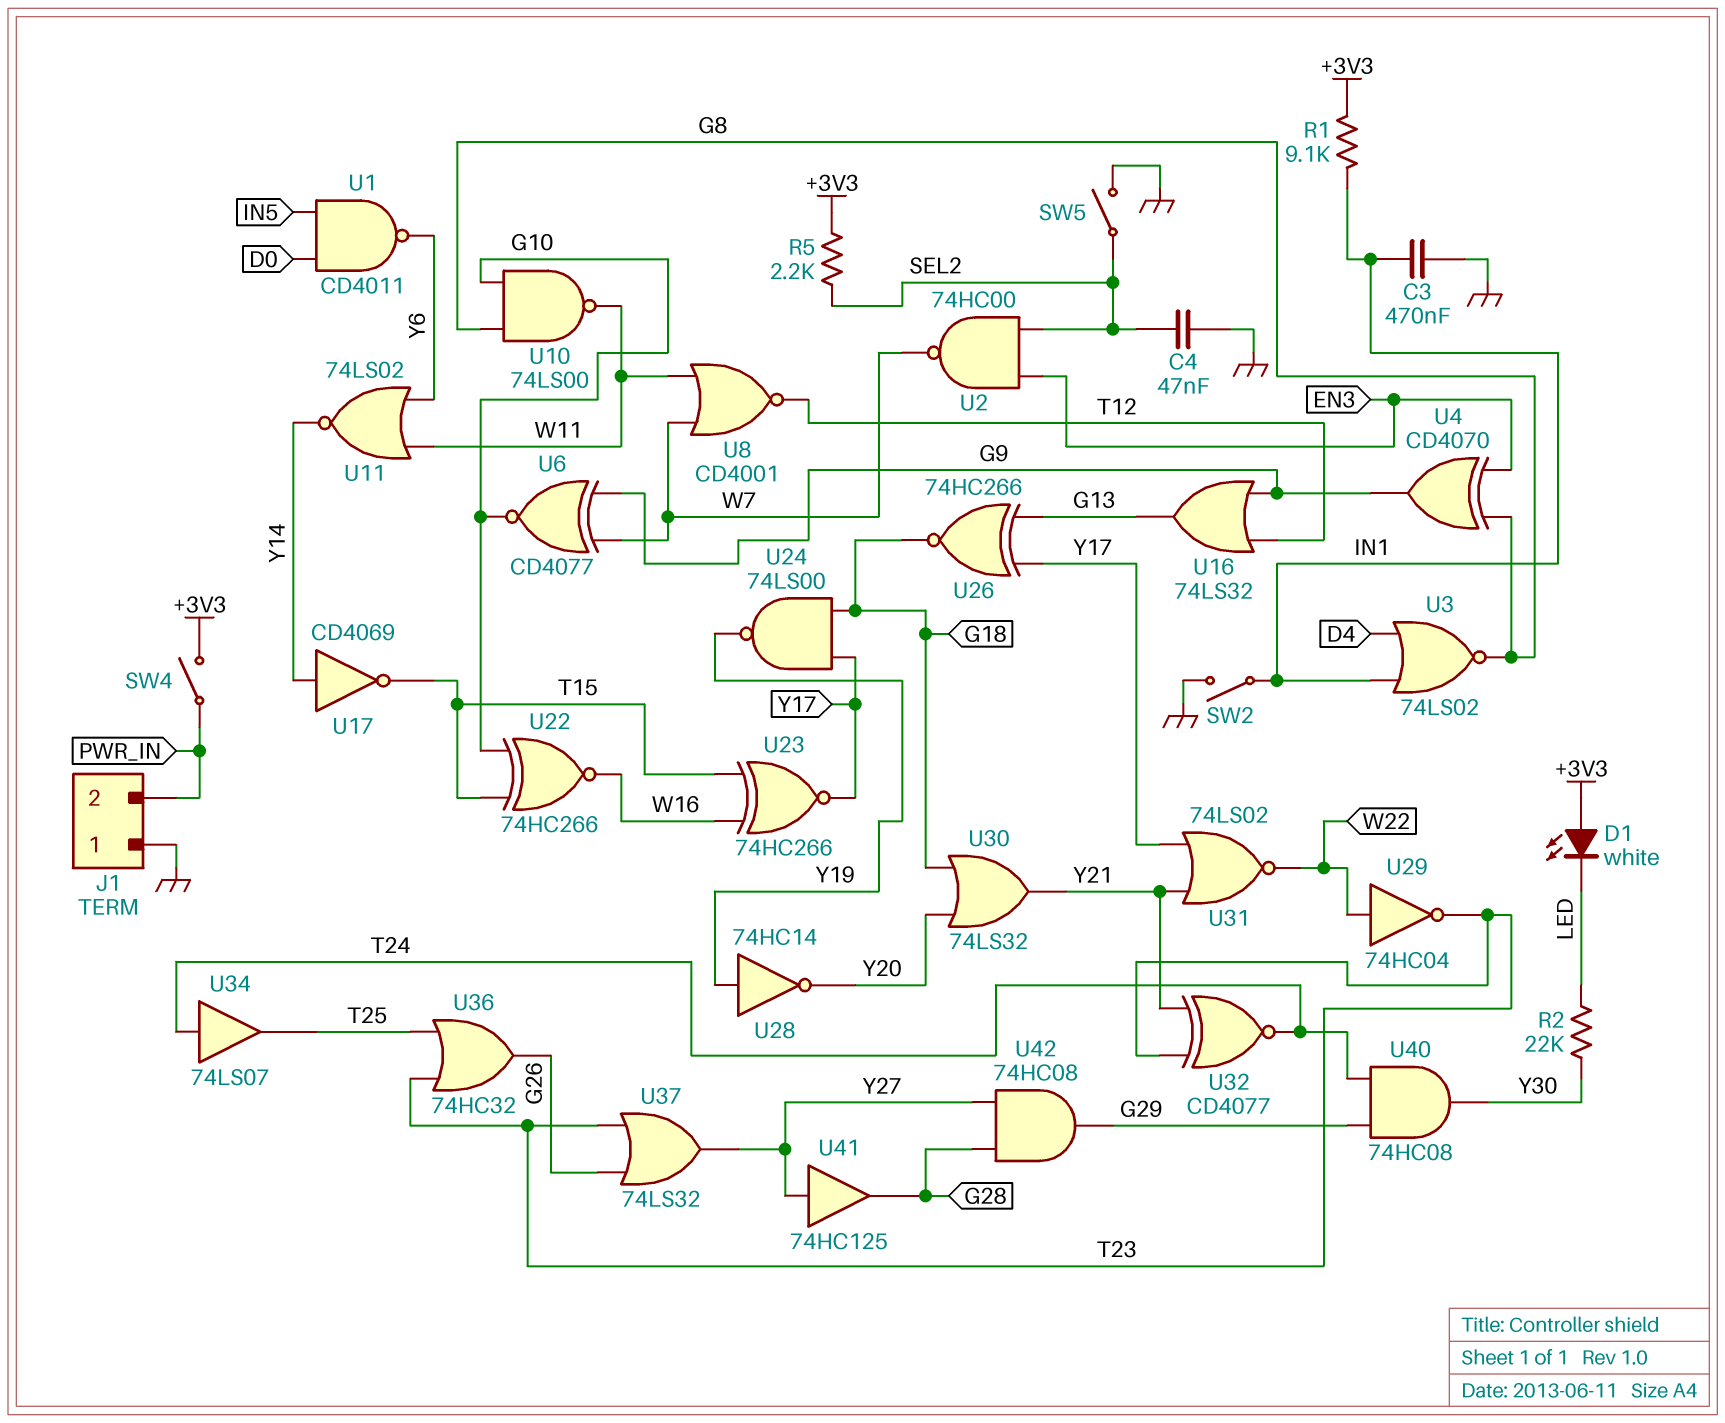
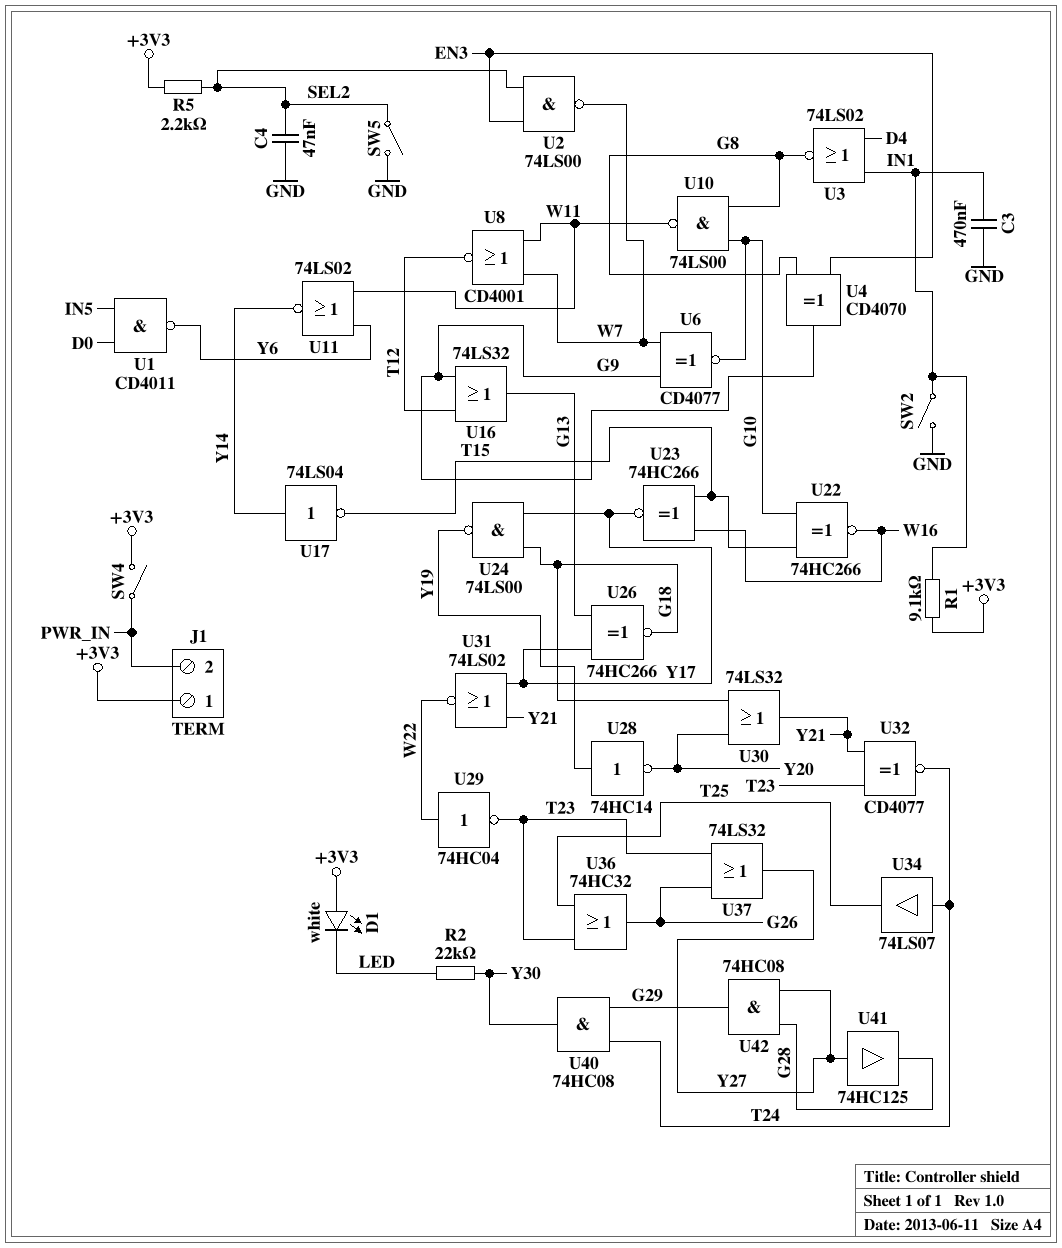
J1 pin 1: GND -> +3V3
U2: NAND 74HC00 (in EN3, in SEL2, out W7) -> NAND 74LS00 (in EN3, in SEL2, out W7)
U17: NOT CD4069 (in Y14, out T15) -> NOT 74LS04 (in Y14, out T15)

